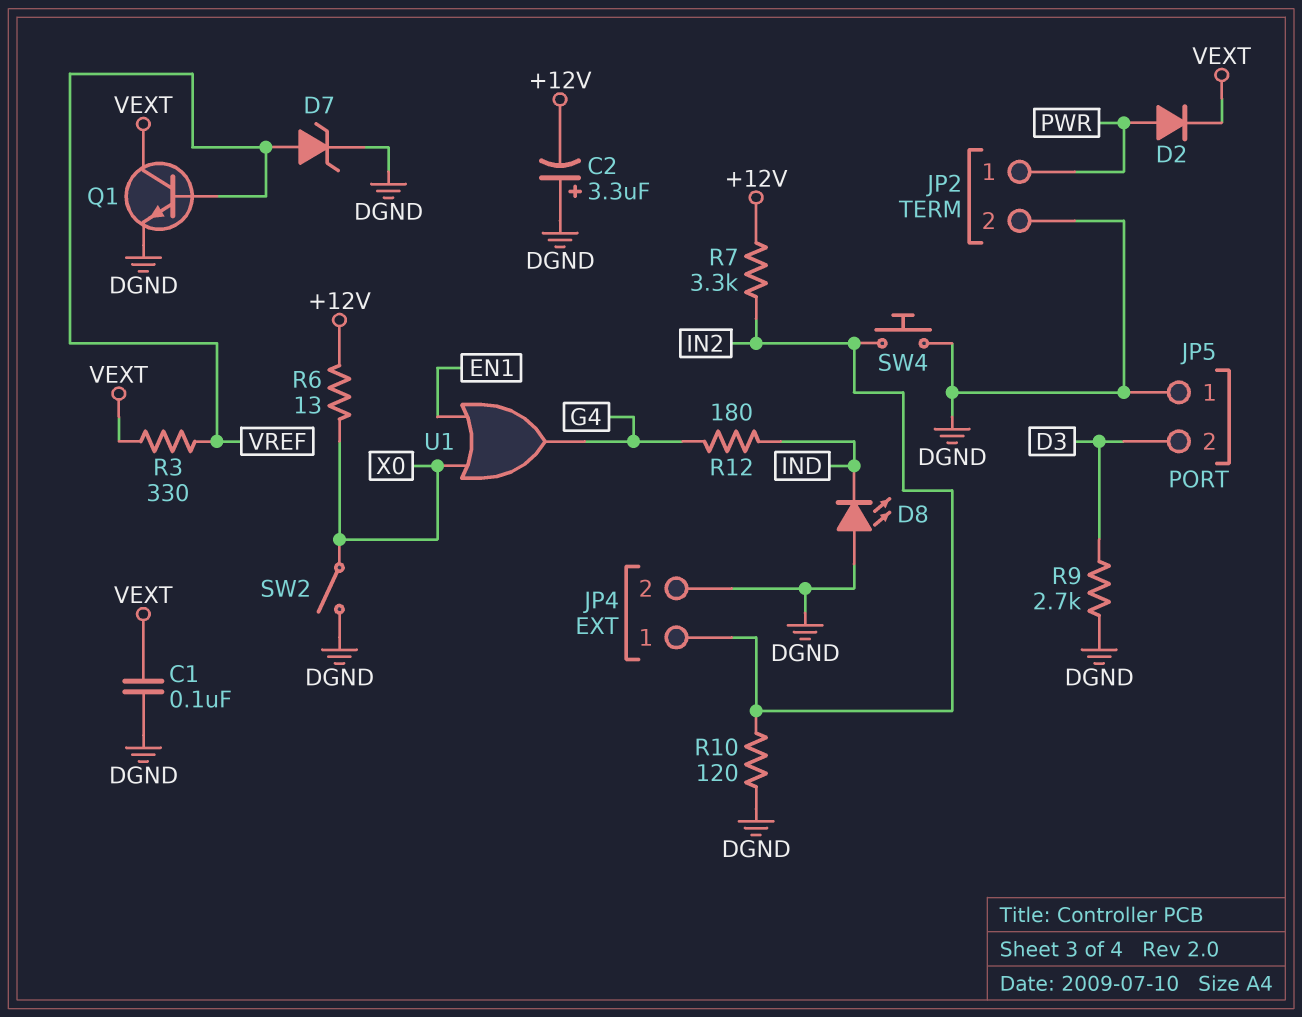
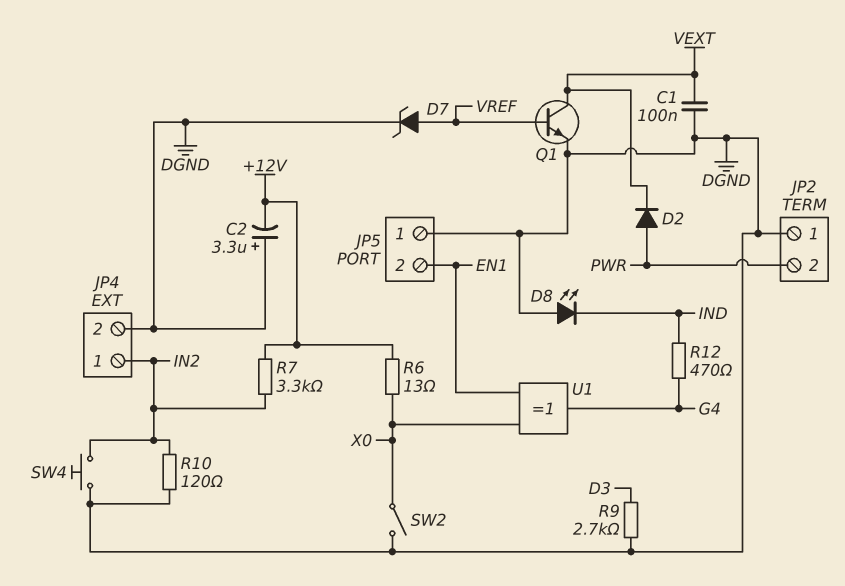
JP2 pin 1: PWR -> DGND
JP2 pin 2: DGND -> PWR
JP5 pin 2: D3 -> EN1
R3: 330 (VEXT, VREF) -> none
R12: 180 (G4, IND) -> 470 (G4, IND)
U1: OR (in EN1, in X0, out G4) -> XOR (in EN1, in X0, out G4)

